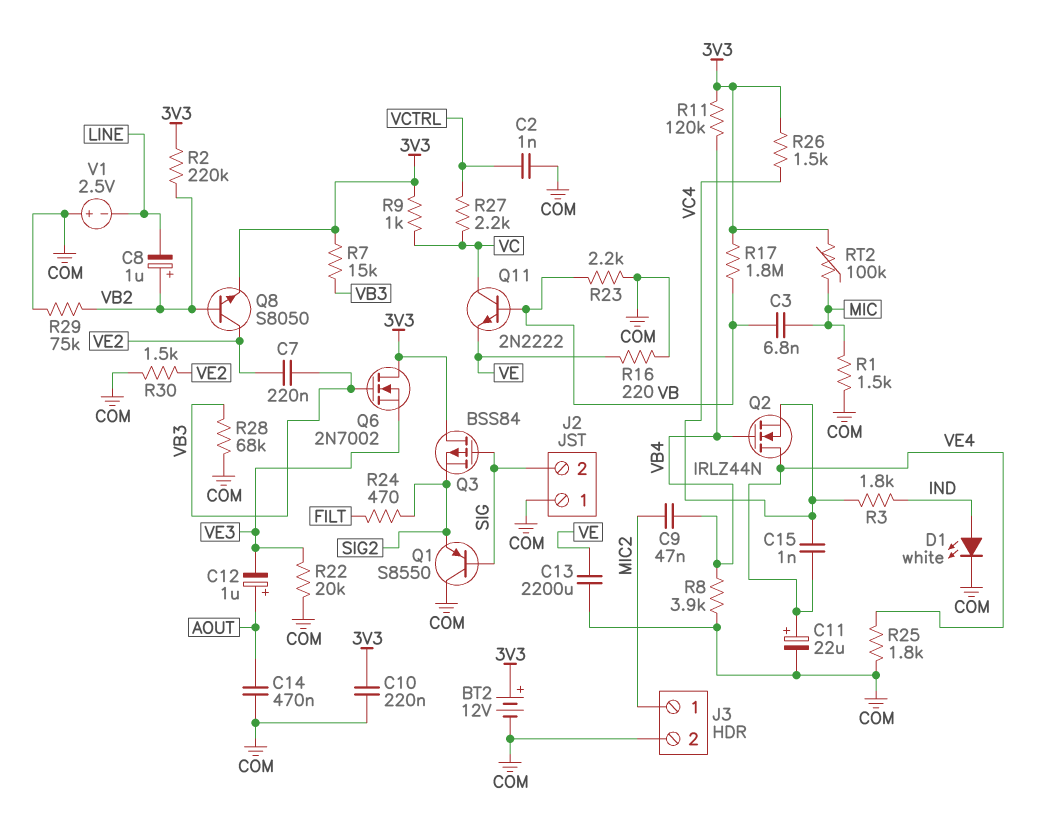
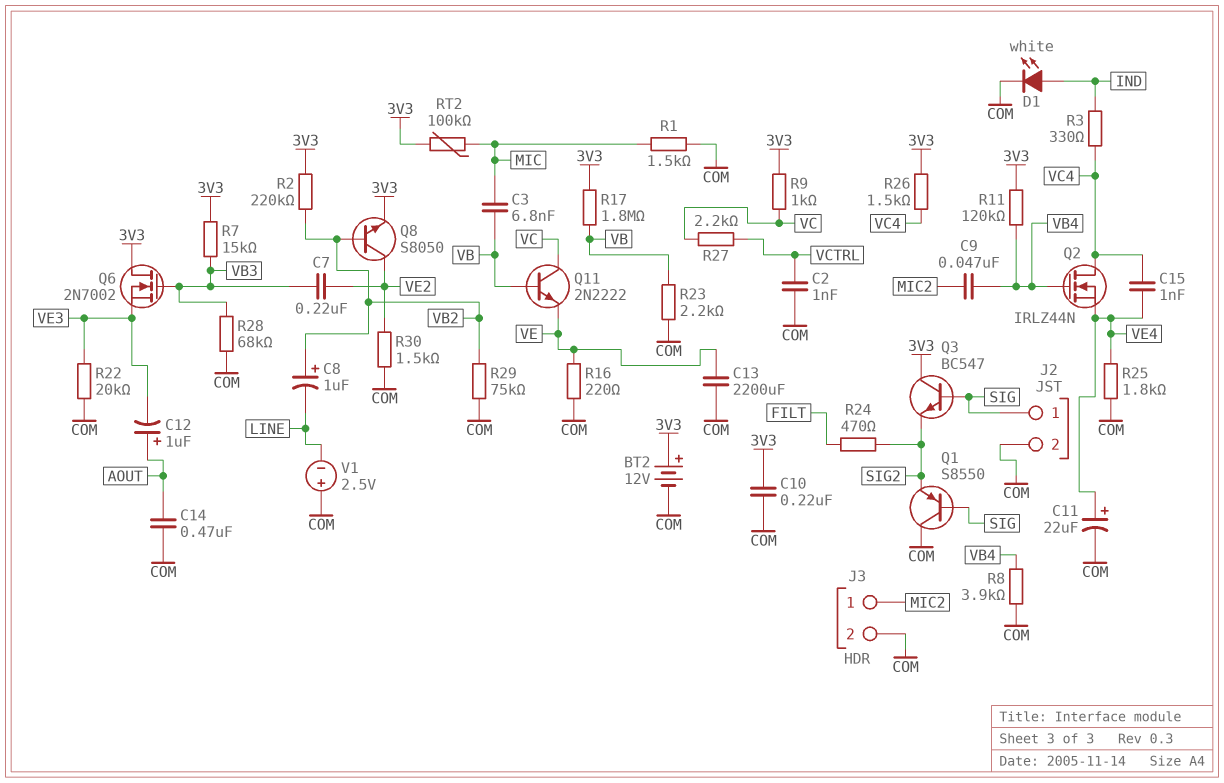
J2 pin 1: COM -> SIG
J2 pin 2: SIG -> COM
Q2: NMOS IRLZ44N (G VB4, D VE4, S VC4) -> NMOS IRLZ44N (G VB4, D VC4, S VE4)
Q3: PMOS BSS84 (G SIG, D 3V3, S SIG2) -> NPN BC547 (B SIG, C 3V3, E SIG2)
R3: 1.8k (IND, VC4) -> 330 (IND, VC4)

